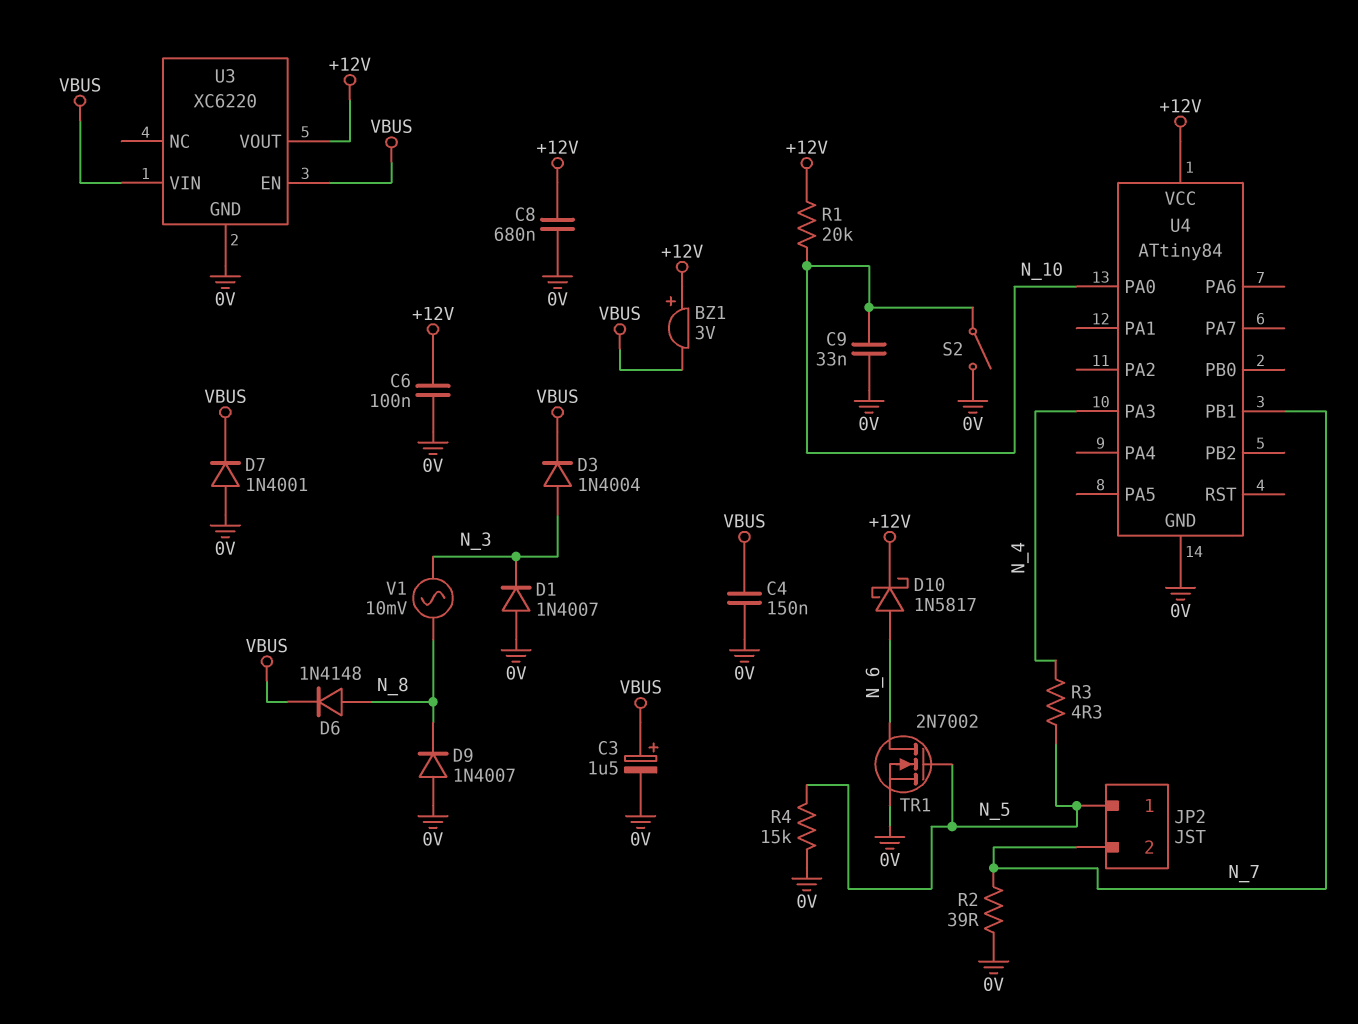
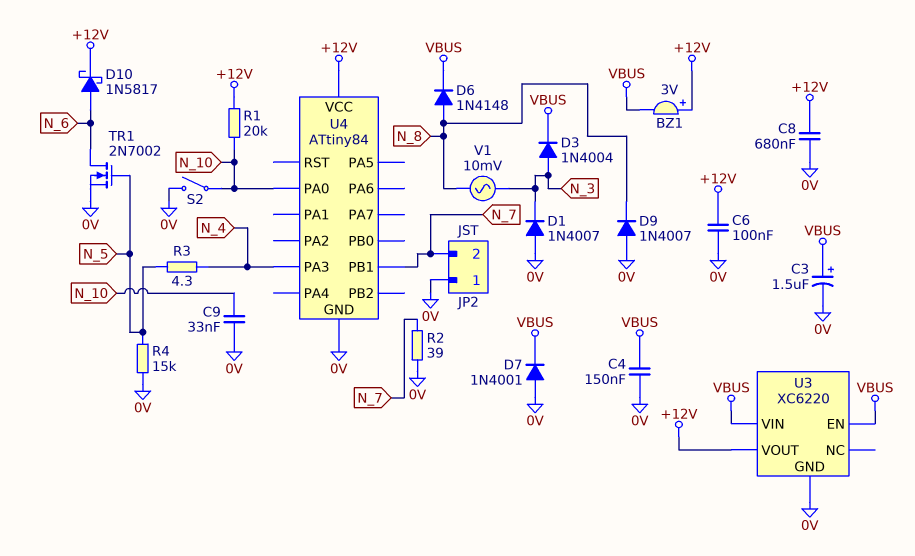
JP2 pin 1: N_5 -> 0V

